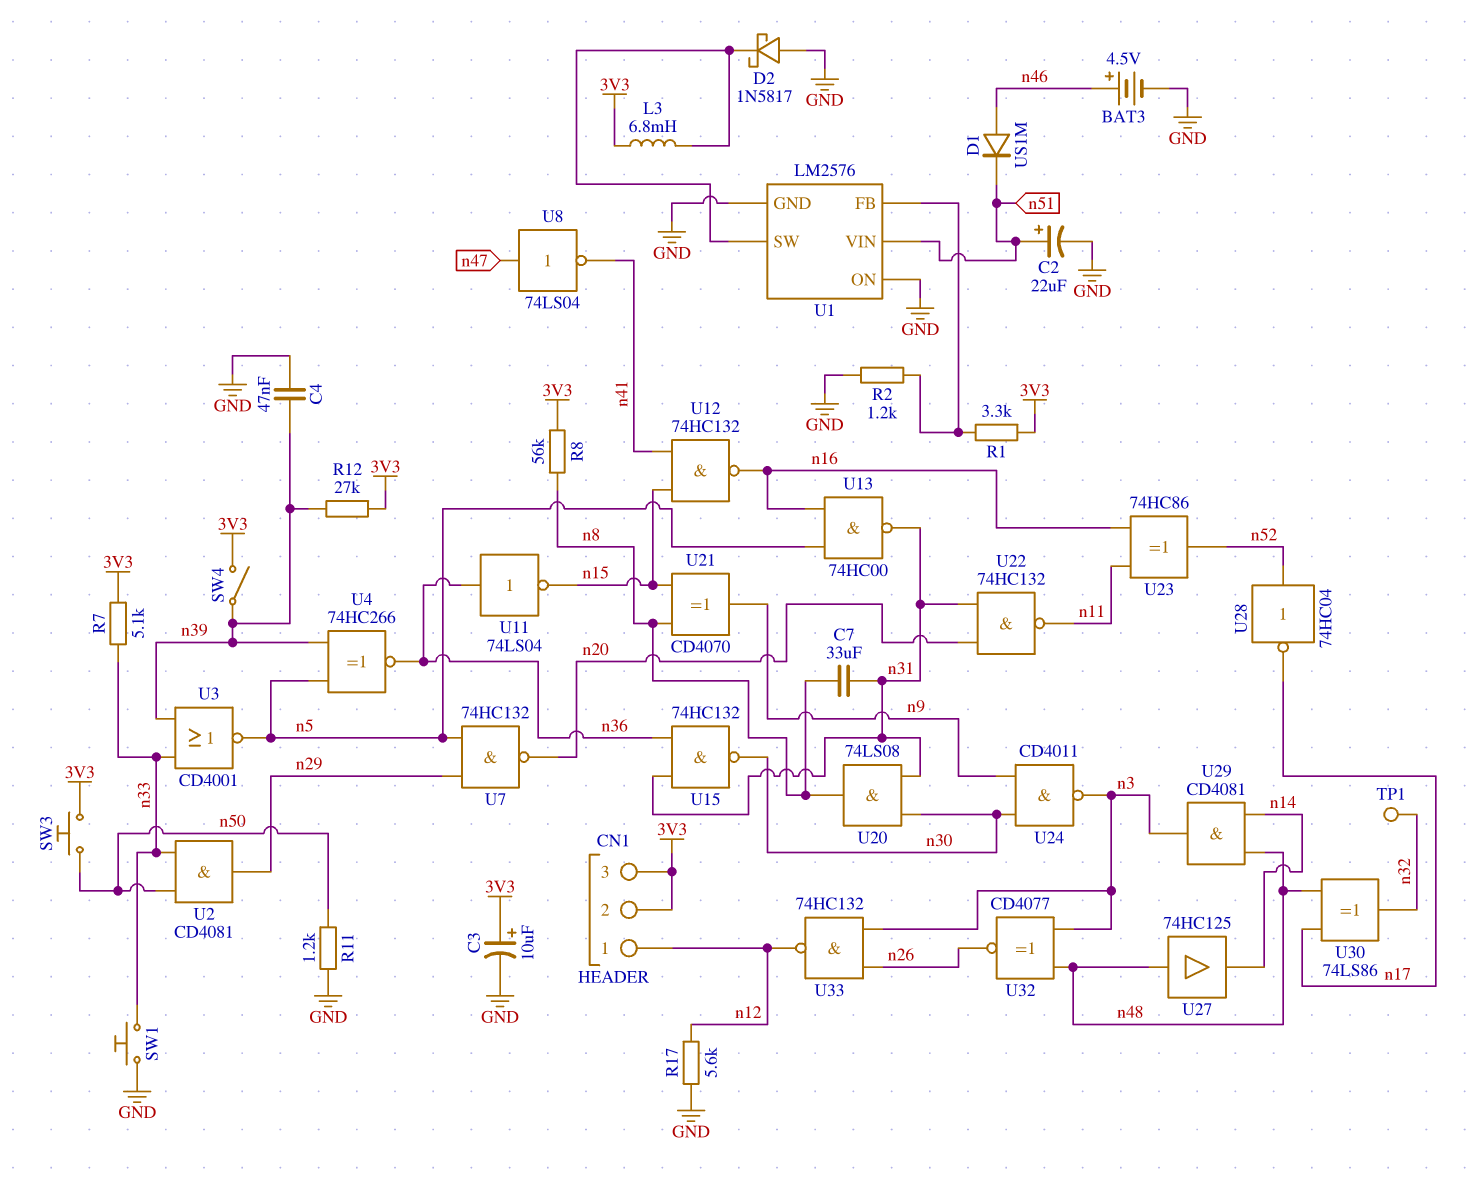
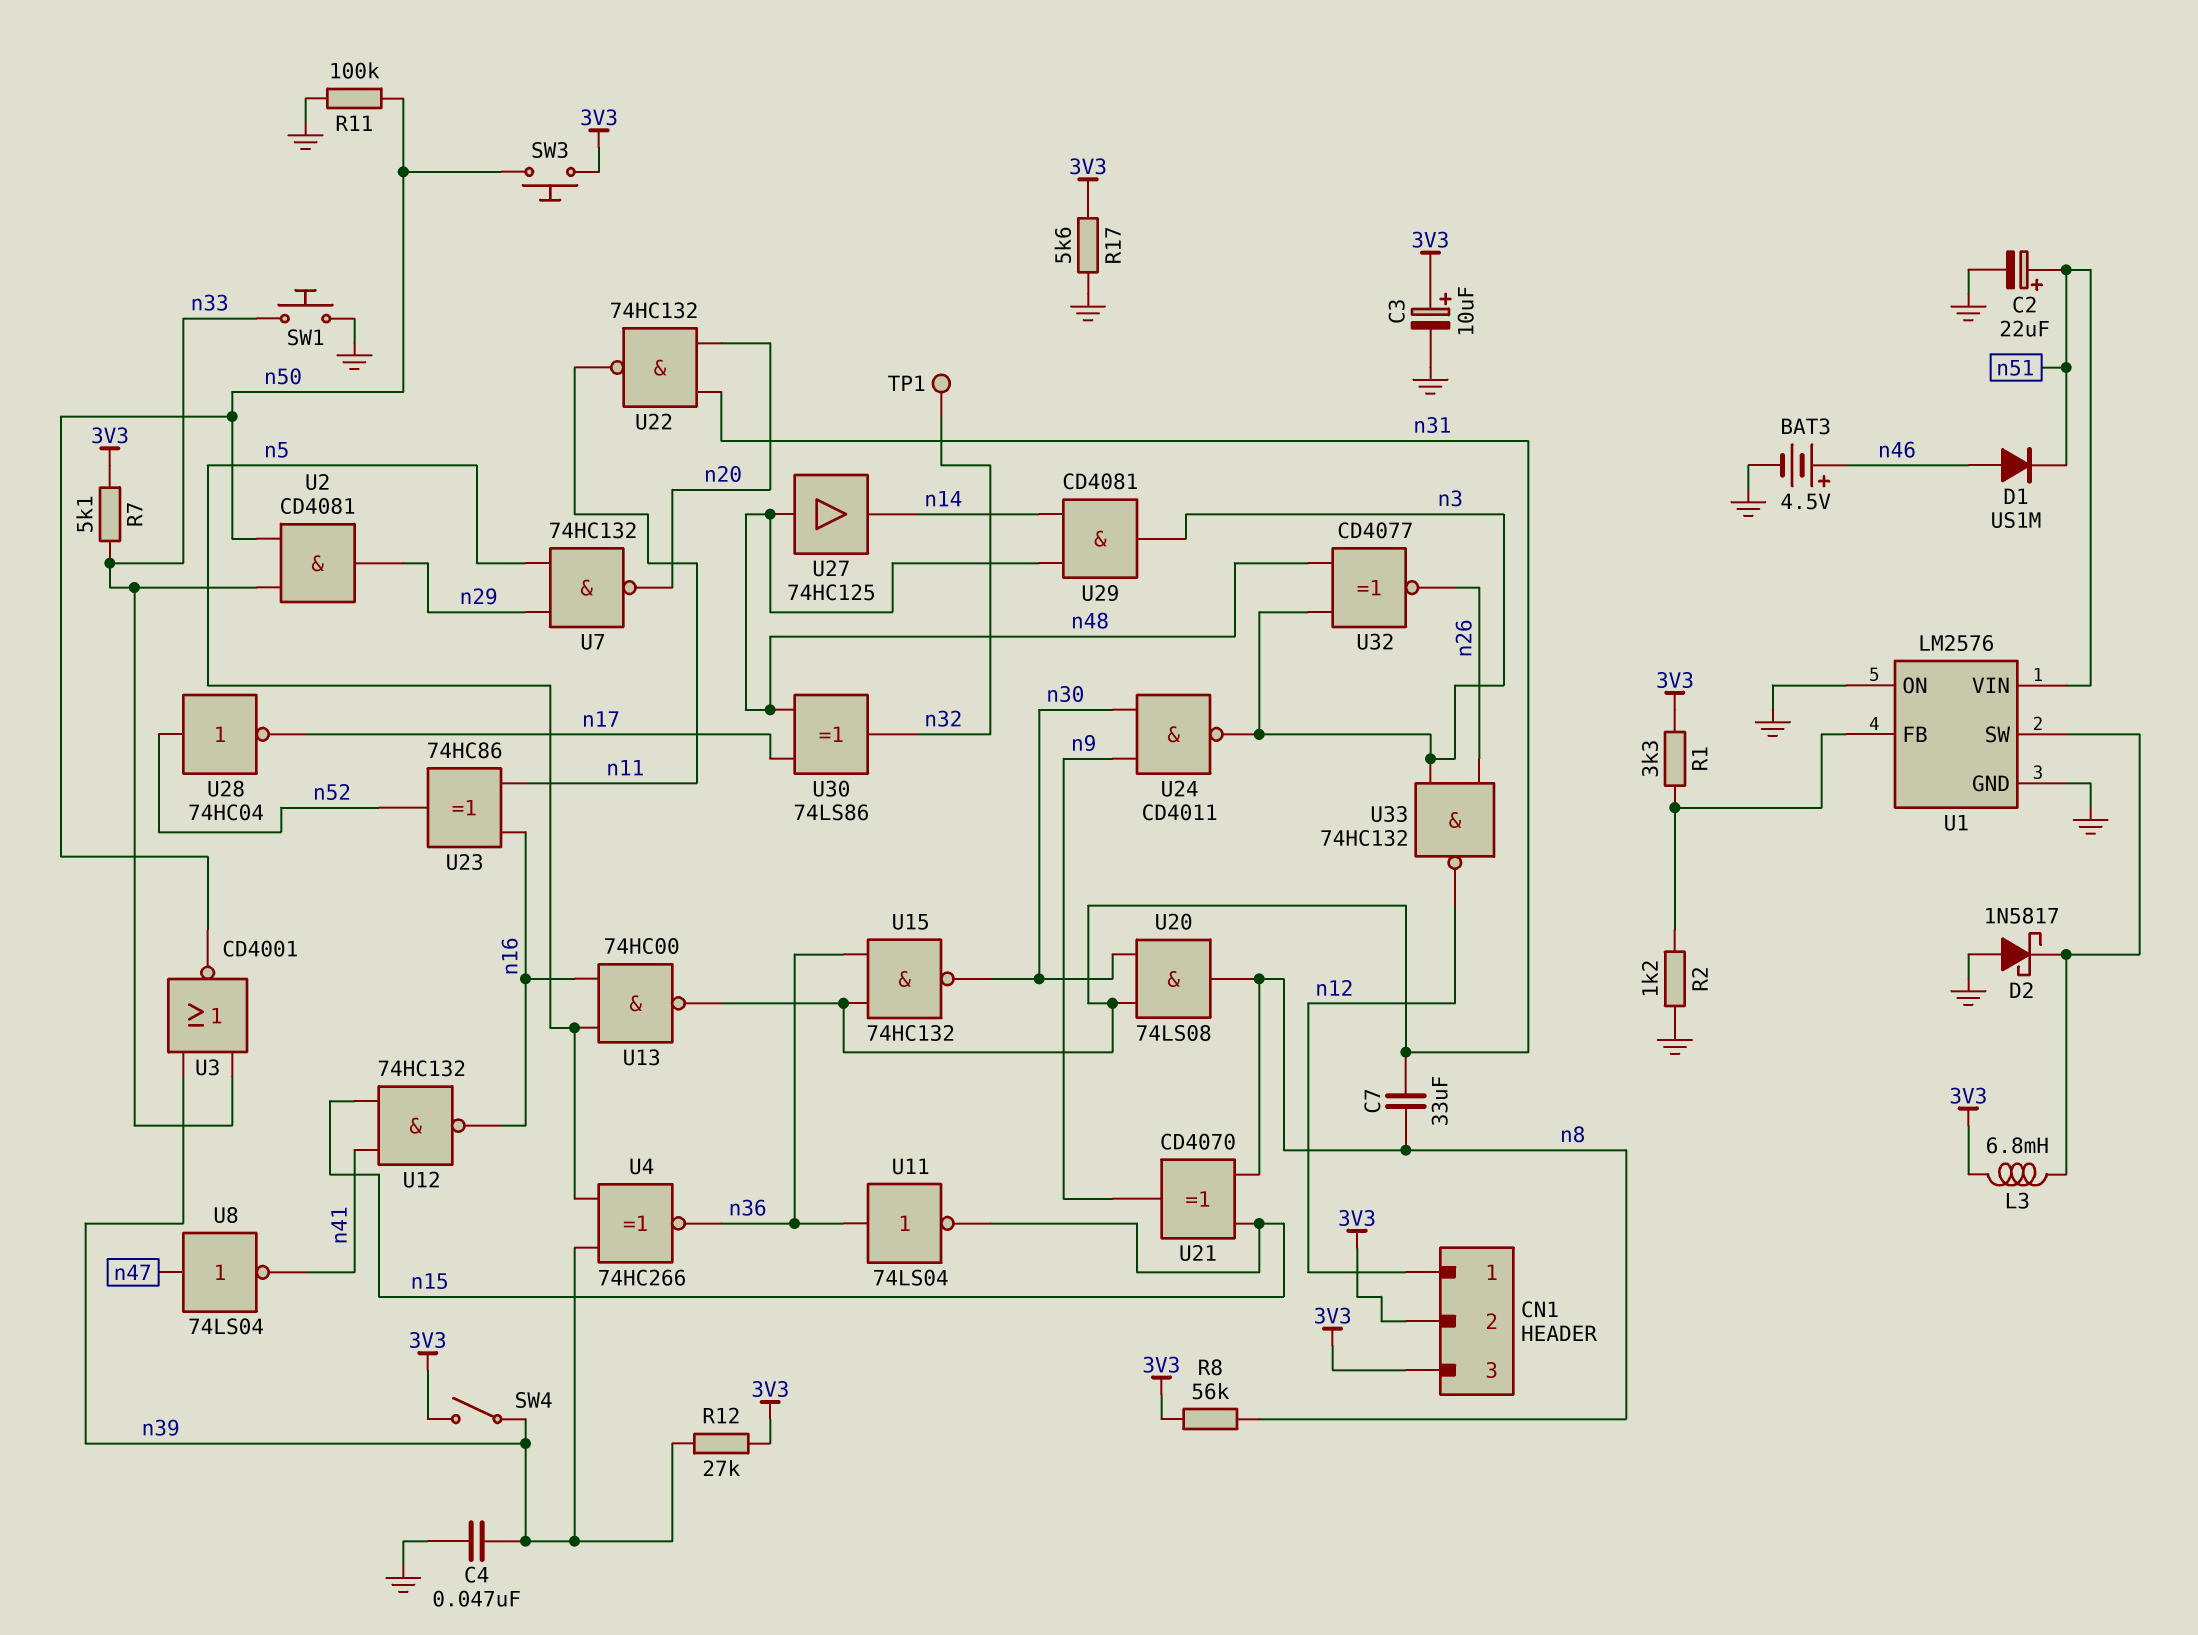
R11: 1.2k (GND, n50) -> 100k (GND, n50)
R17: 5.6k (GND, n12) -> 5.6k (3V3, GND)
U3: NOR CD4001 (in n33, in n39, out n5) -> NOR CD4001 (in n33, in n39, out n50)

